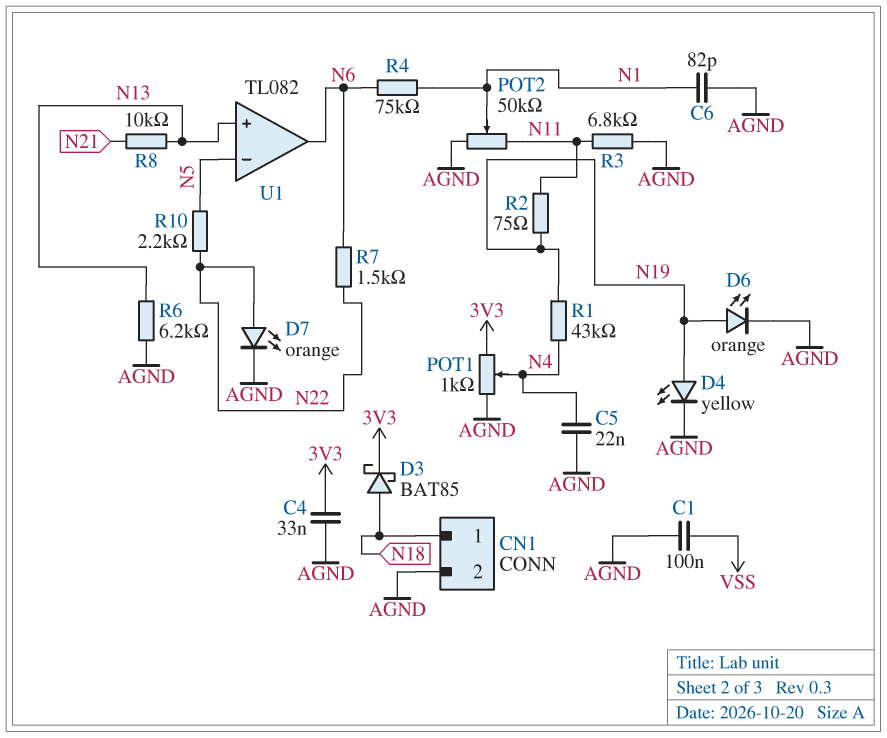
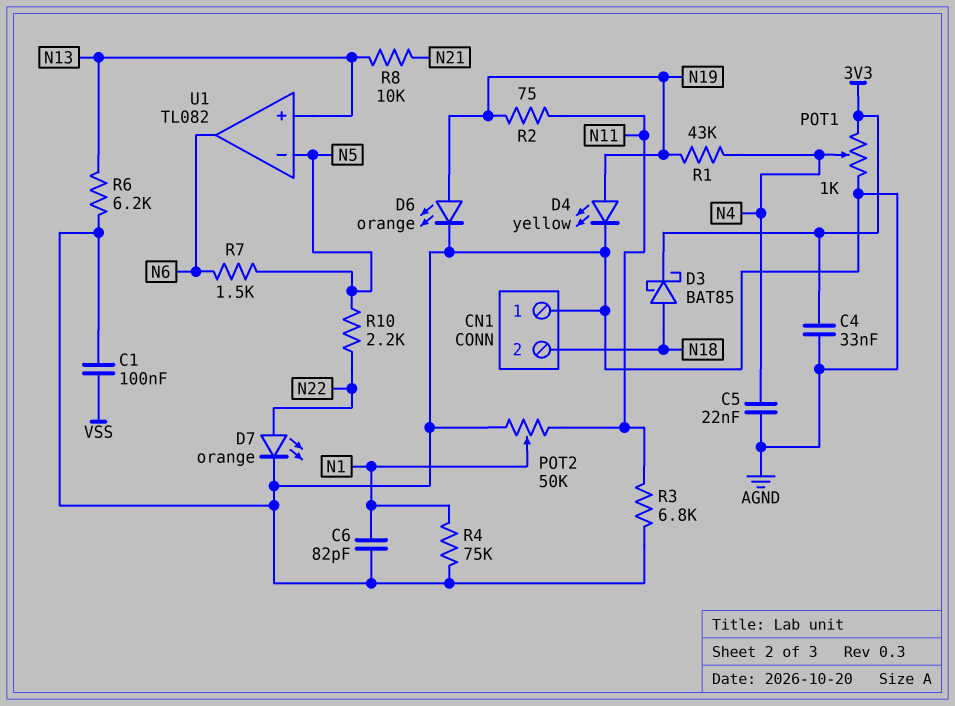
CN1 pin 1: N18 -> AGND
CN1 pin 2: AGND -> N18
R4: 75k (N1, N6) -> 75k (AGND, N1)
R7: 1.5k (N6, N22) -> 1.5k (N5, N6)

